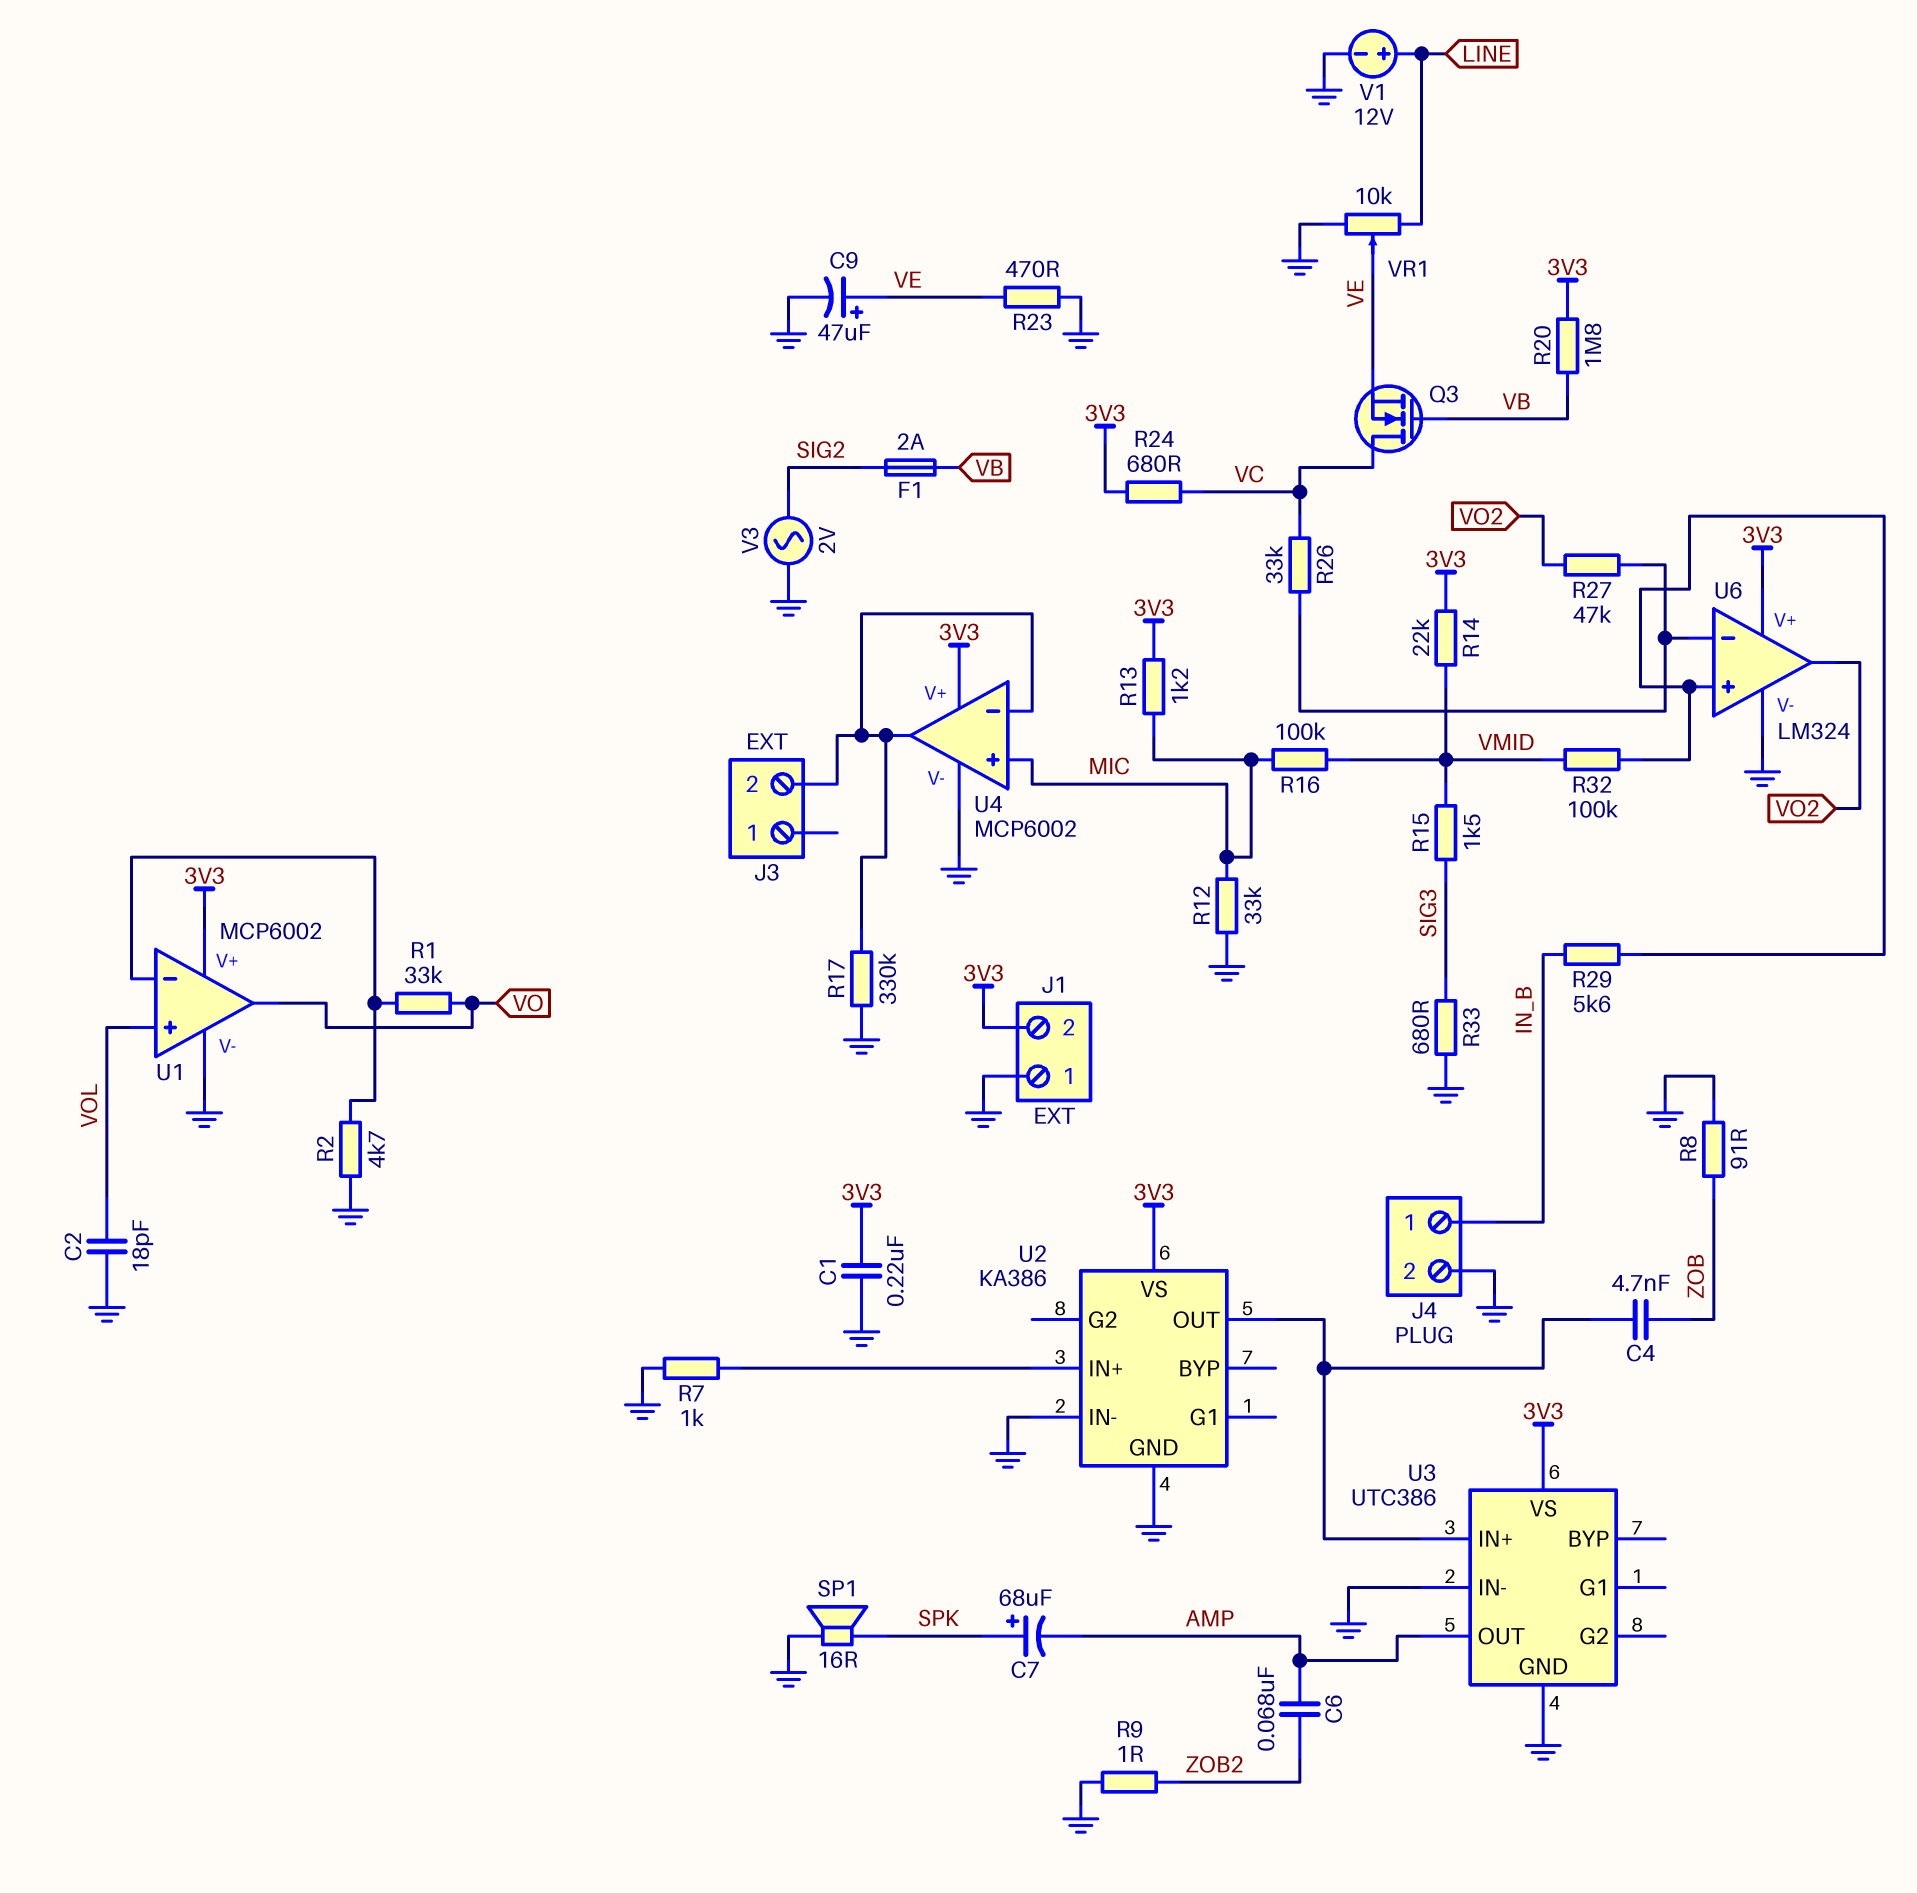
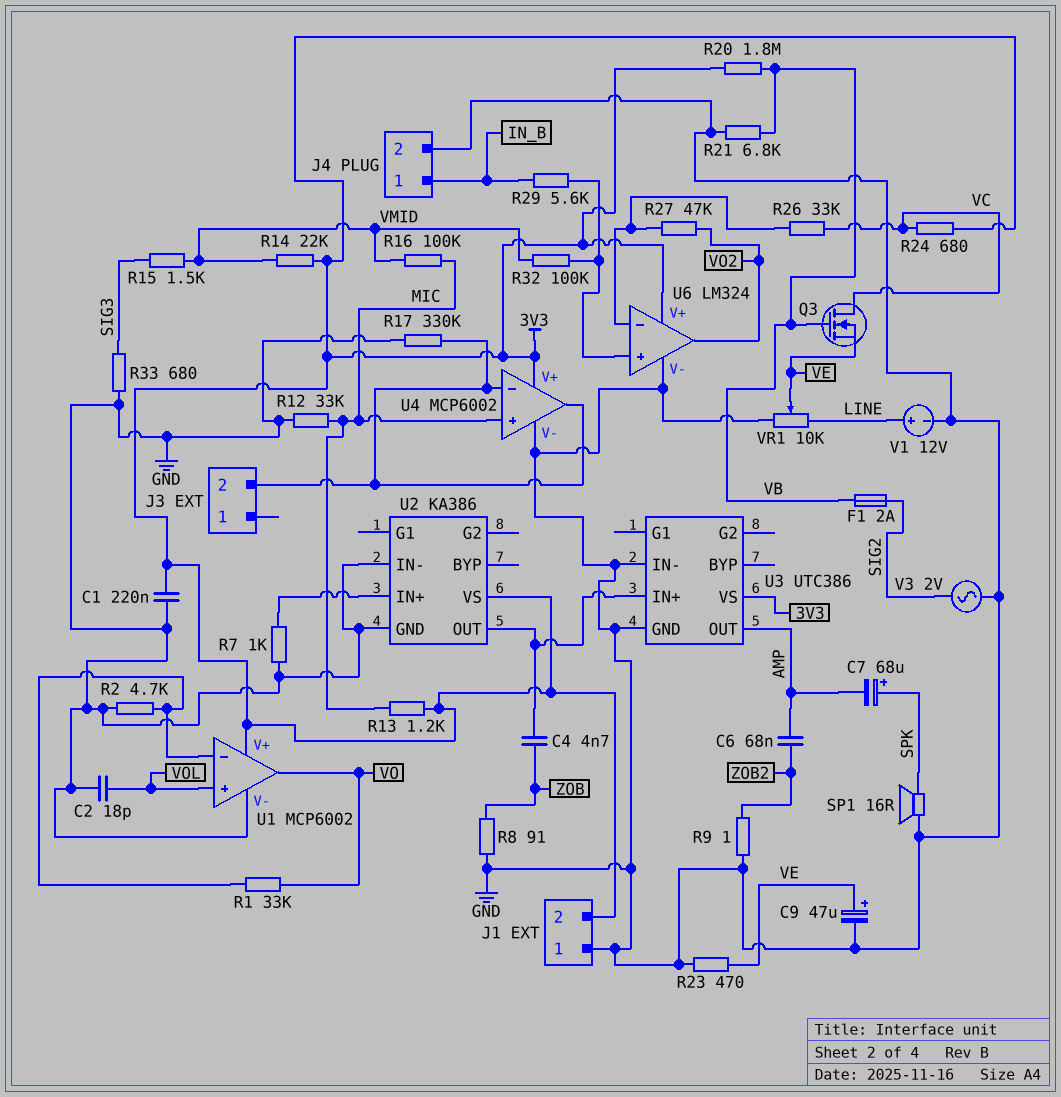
R21: none -> 6.8k (GND, VB)

